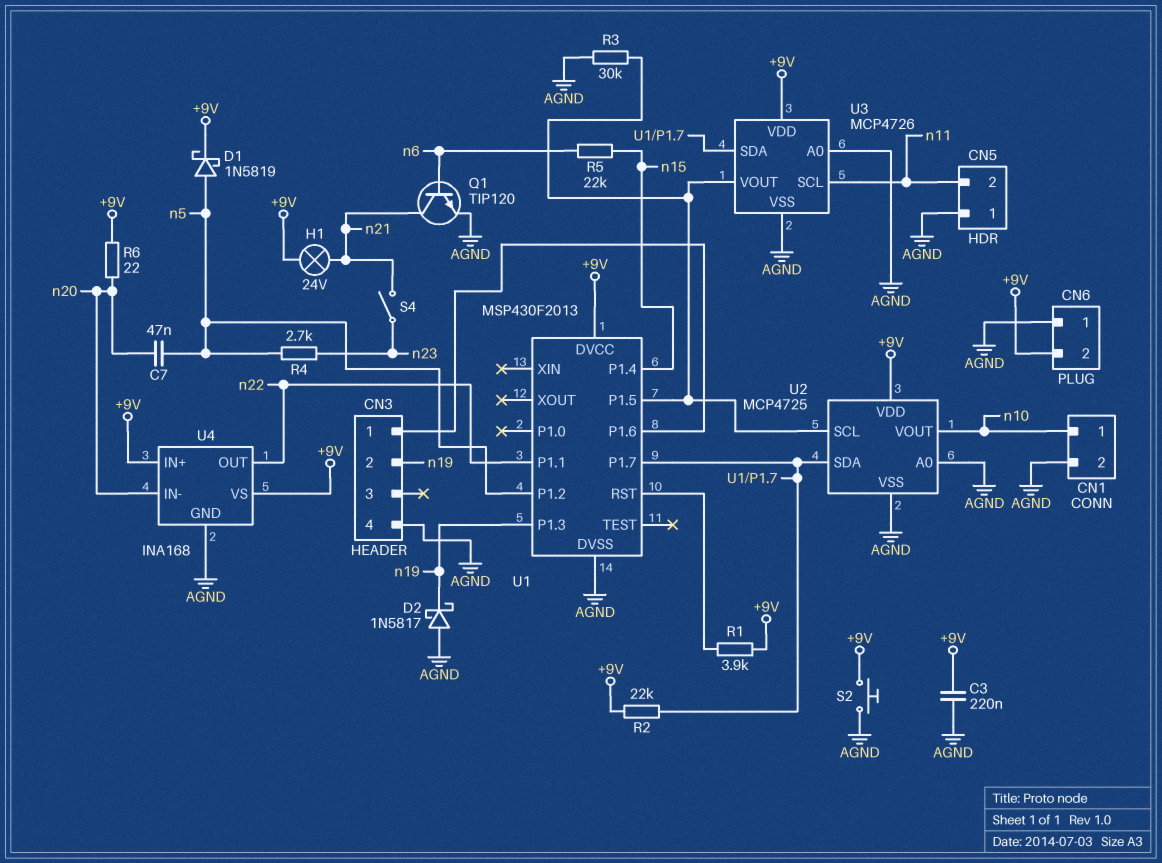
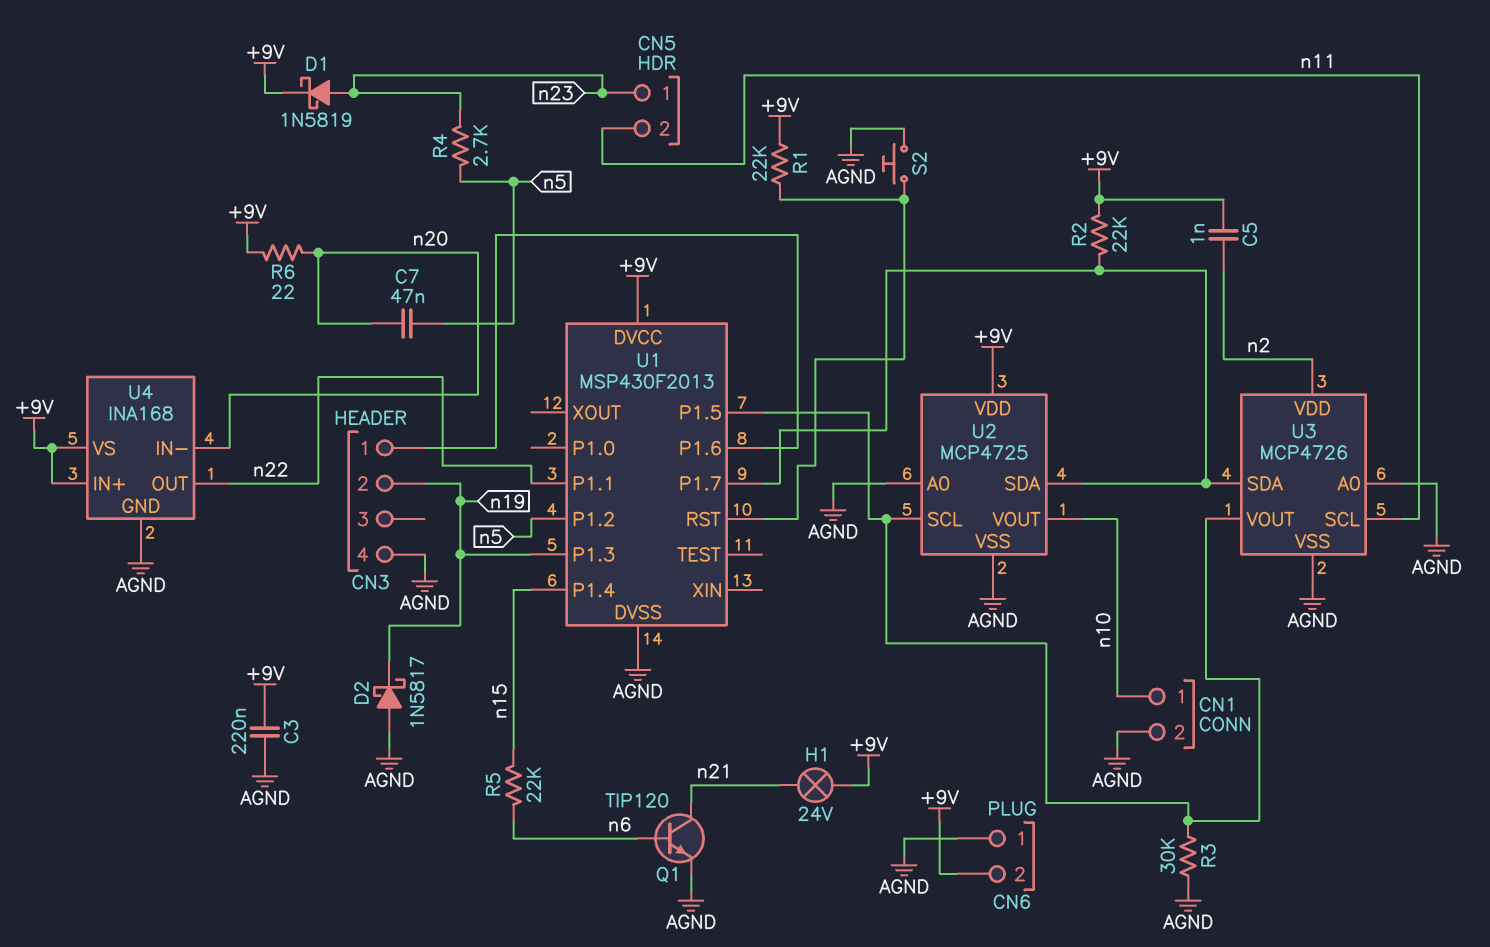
C5: none -> 1nF (+9V, n2)
CN5 pin 1: AGND -> n23
D1: schottky 1N5819 (A n5, K +9V) -> schottky 1N5819 (A n23, K +9V)
R1: 3.9k (+9V, U1/RST) -> 22k (+9V, U1/RST)
S2: button (+9V, AGND) -> button (AGND, U1/RST)
S4: switch (n21, n23) -> none
U3 pin VDD: +9V -> n2

